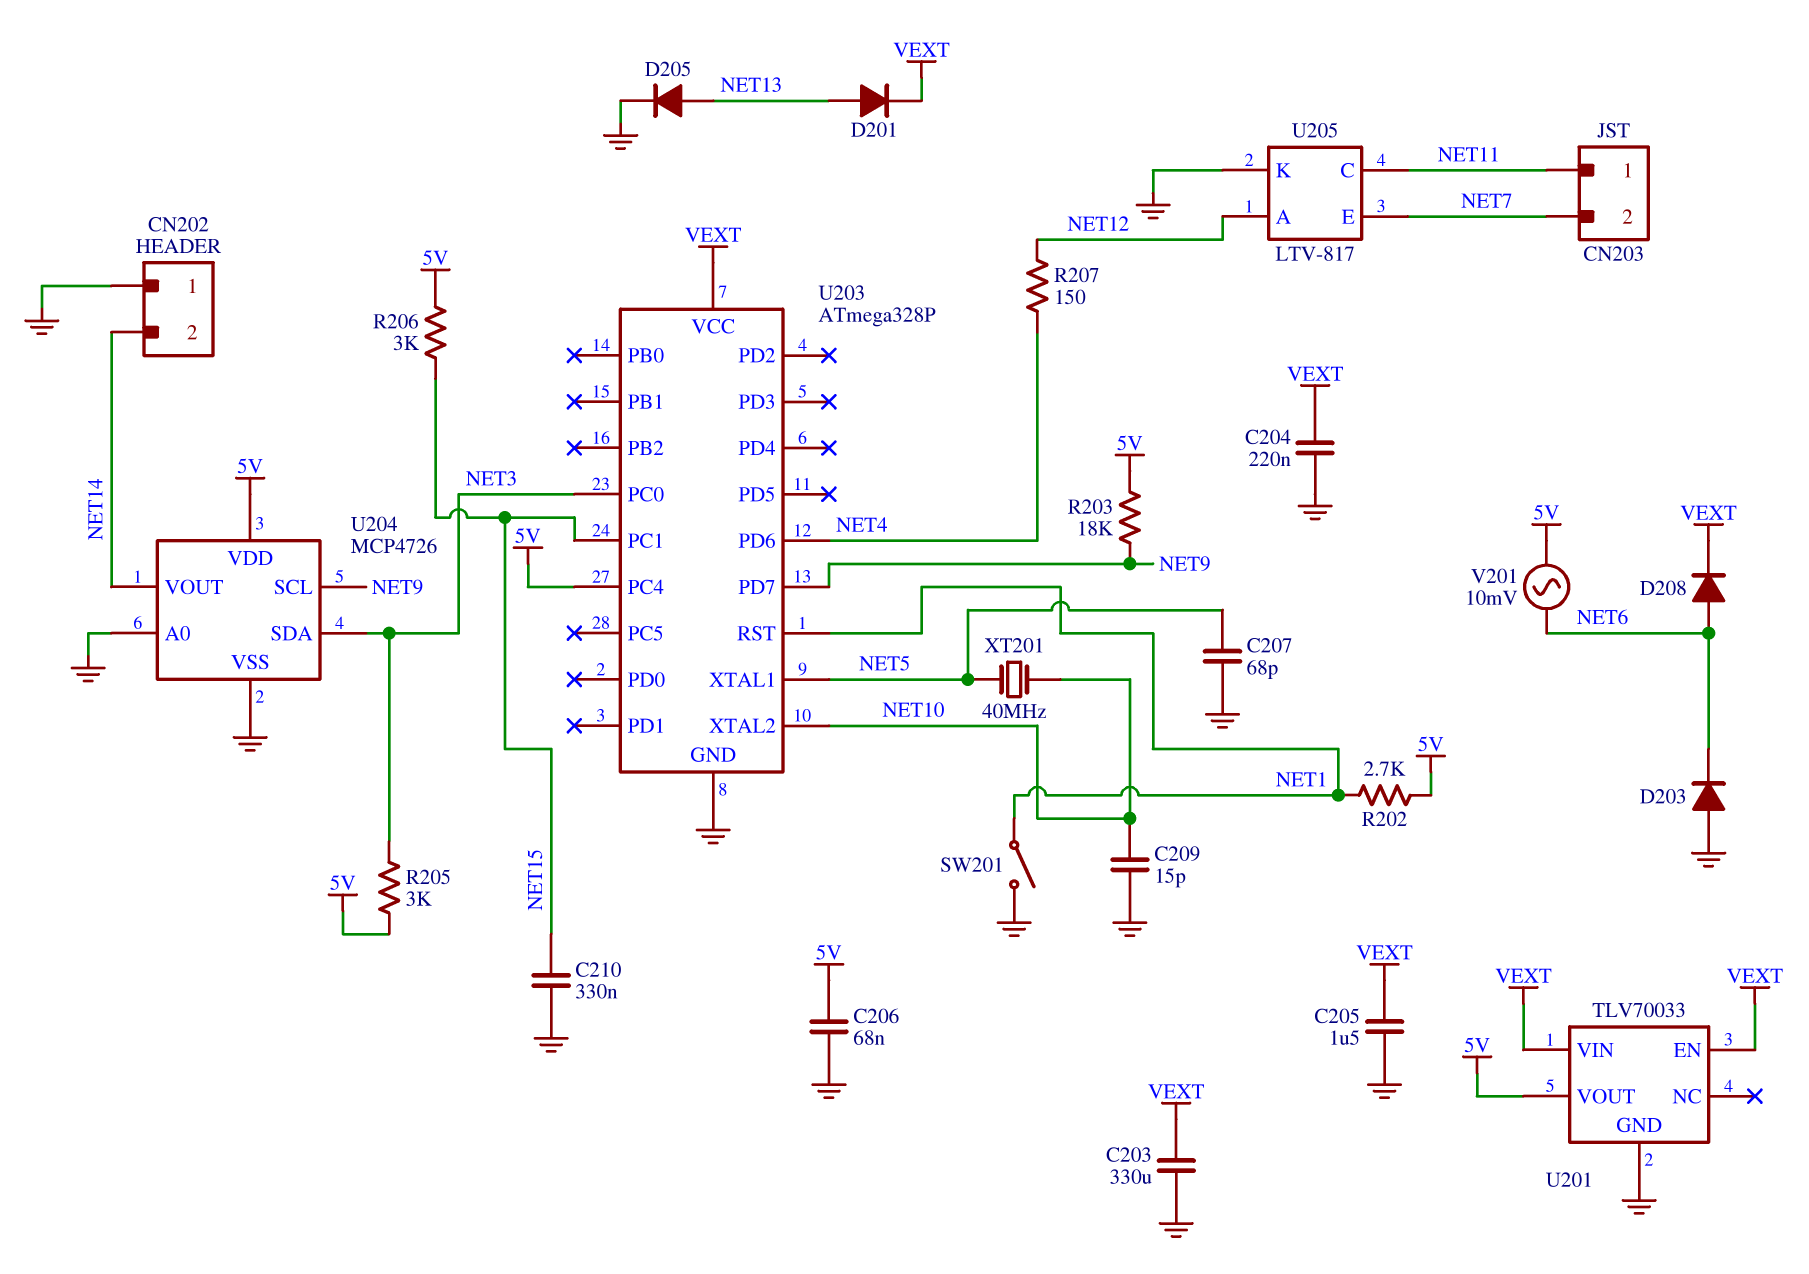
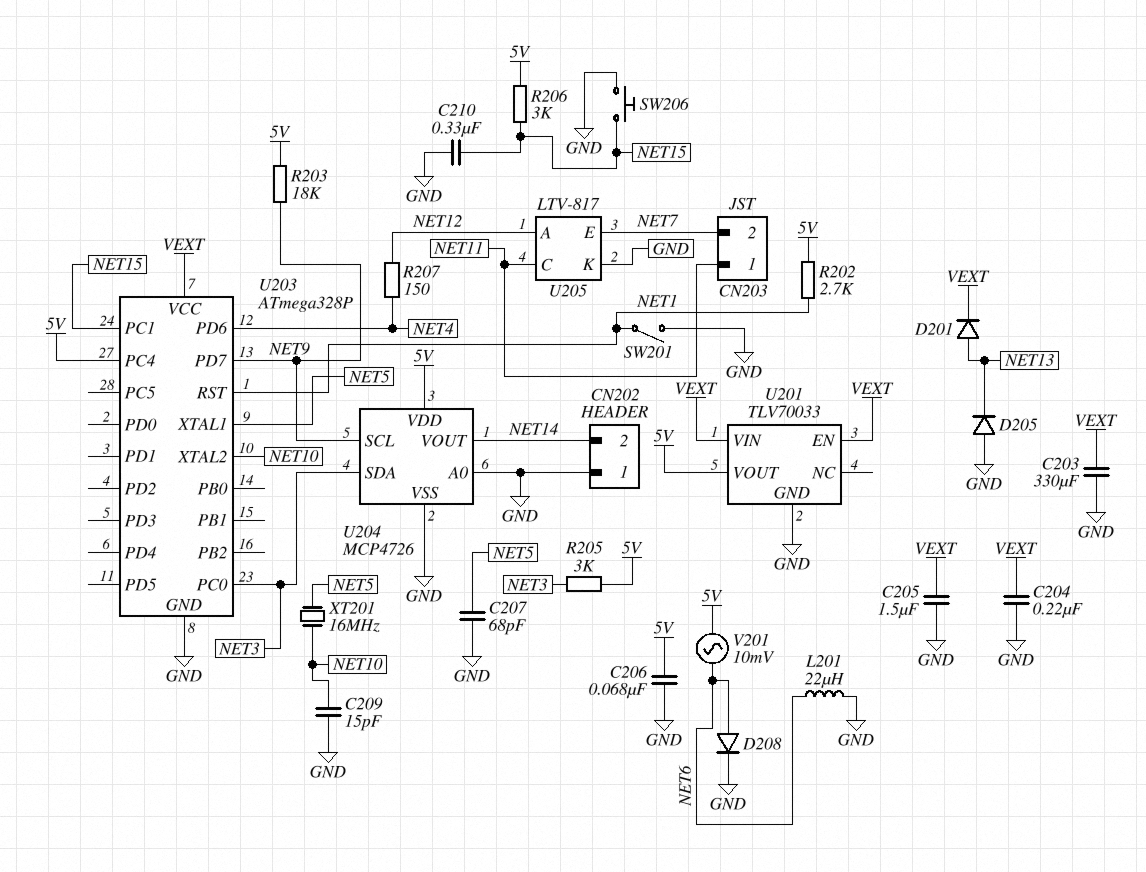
D203: diode (A GND, K NET6) -> none
D205: diode (A NET13, K GND) -> diode (A GND, K NET13)
D208: diode (A NET6, K VEXT) -> diode (A NET6, K GND)
L201: none -> 22uH (GND, NET6)
SW206: none -> button (GND, NET15)
XT201: 40MHz (NET5, NET10) -> 16MHz (NET5, NET10)

